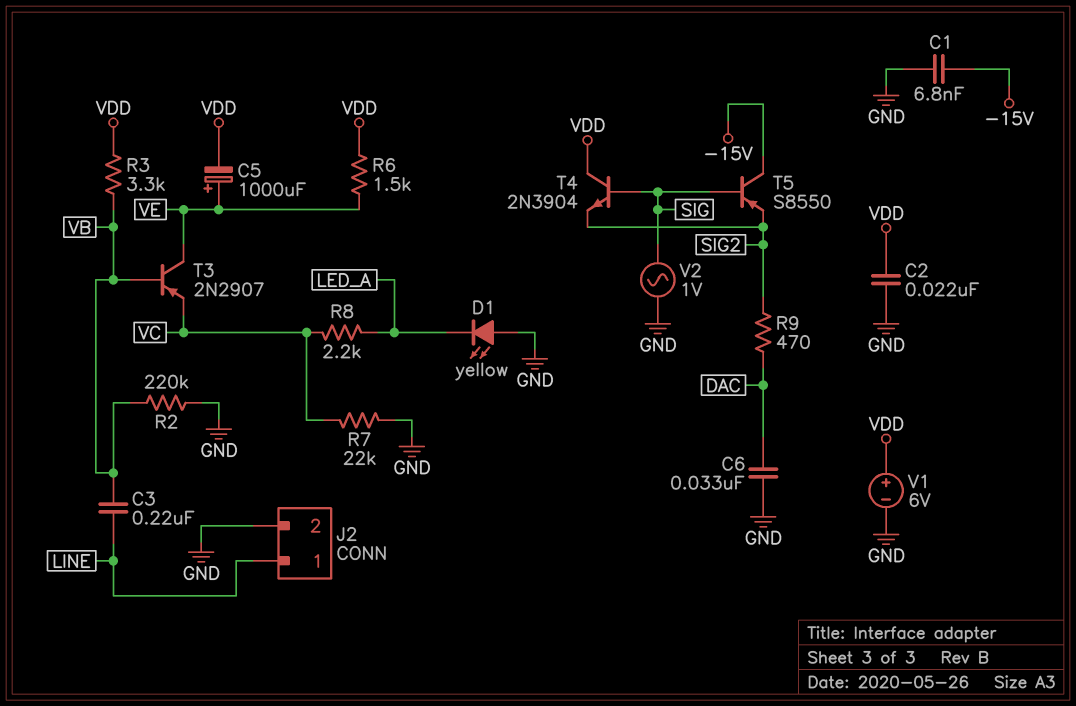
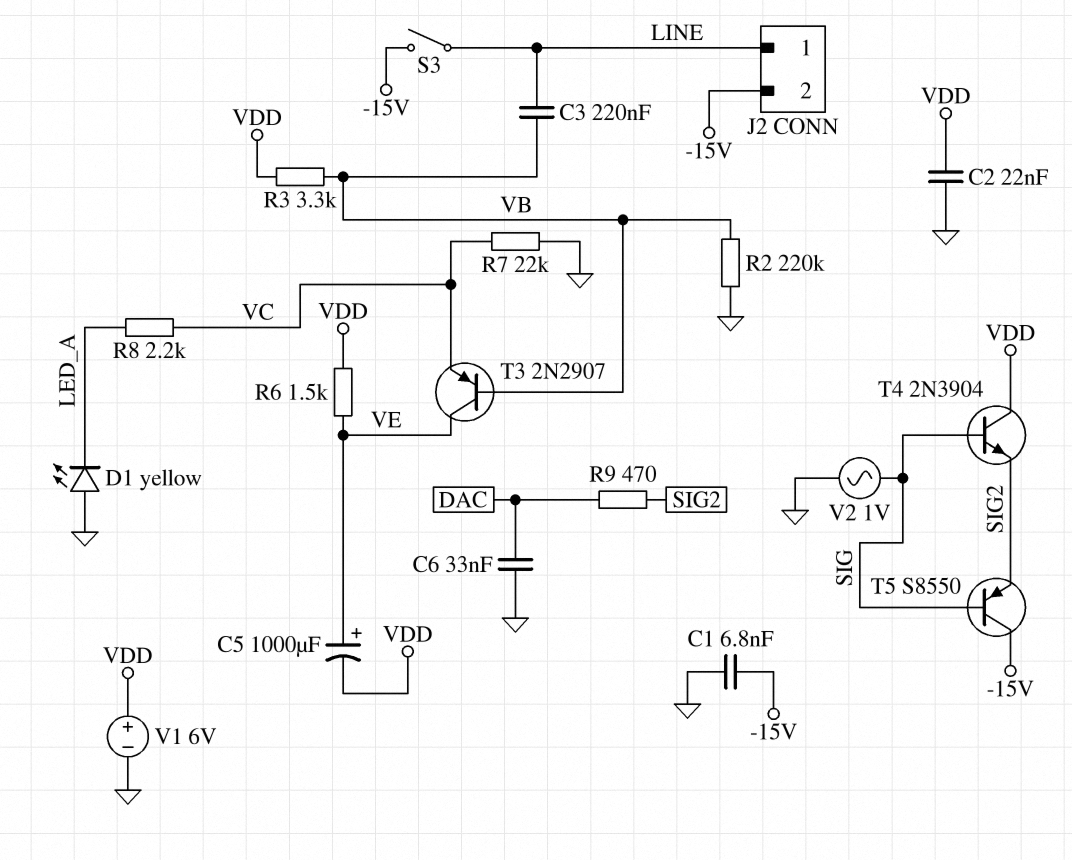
J2 pin 2: GND -> -15V
S3: none -> switch (-15V, LINE)

